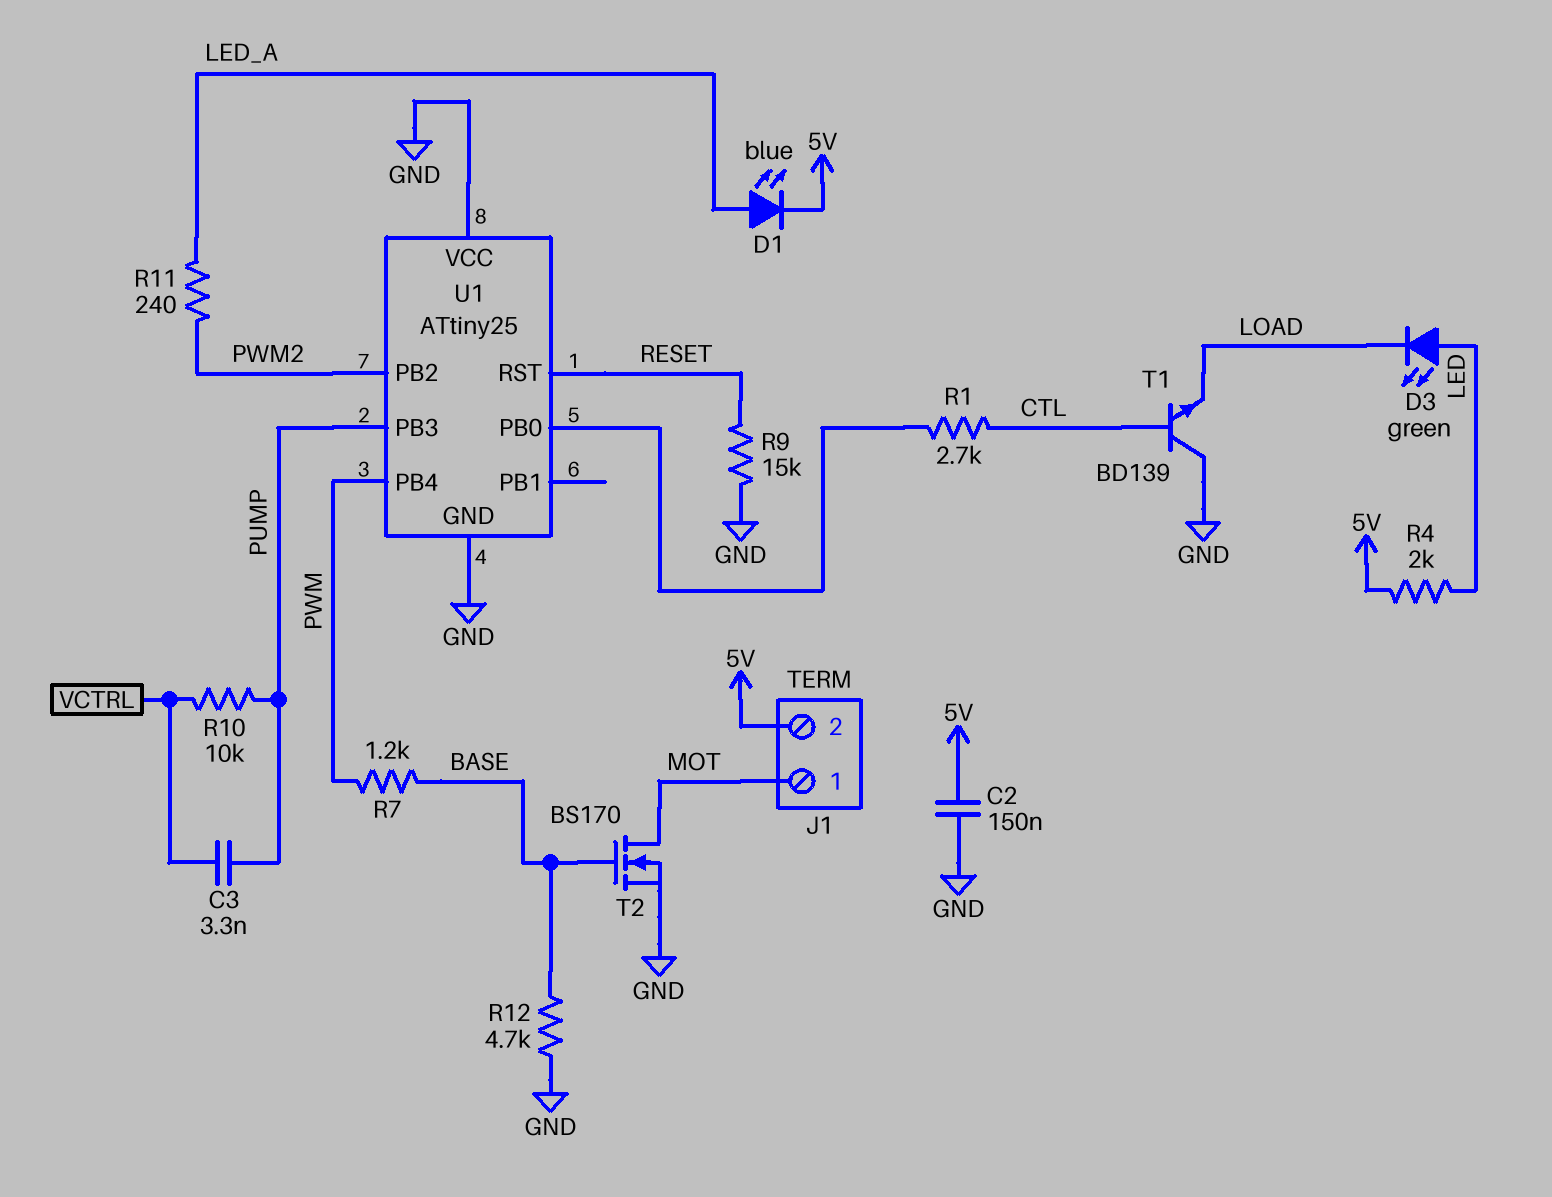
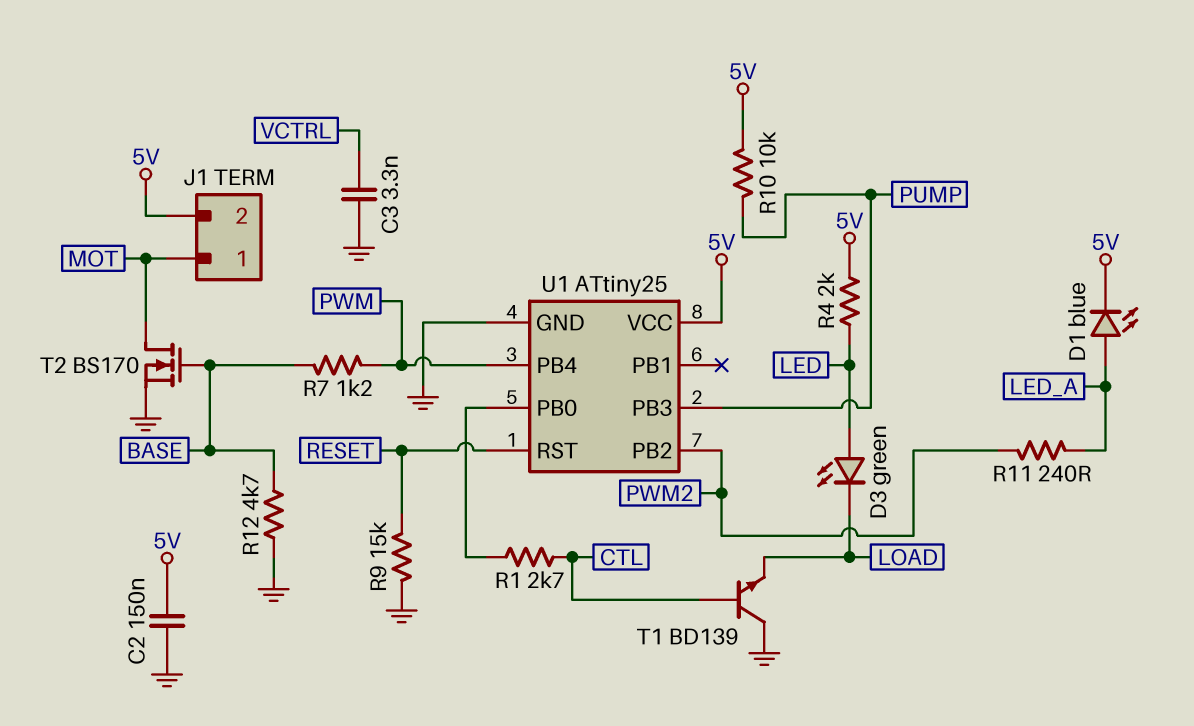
C3: 3.3nF (PUMP, VCTRL) -> 3.3nF (GND, VCTRL)
R10: 10k (PUMP, VCTRL) -> 10k (5V, PUMP)
U1 pin VCC: GND -> 5V

